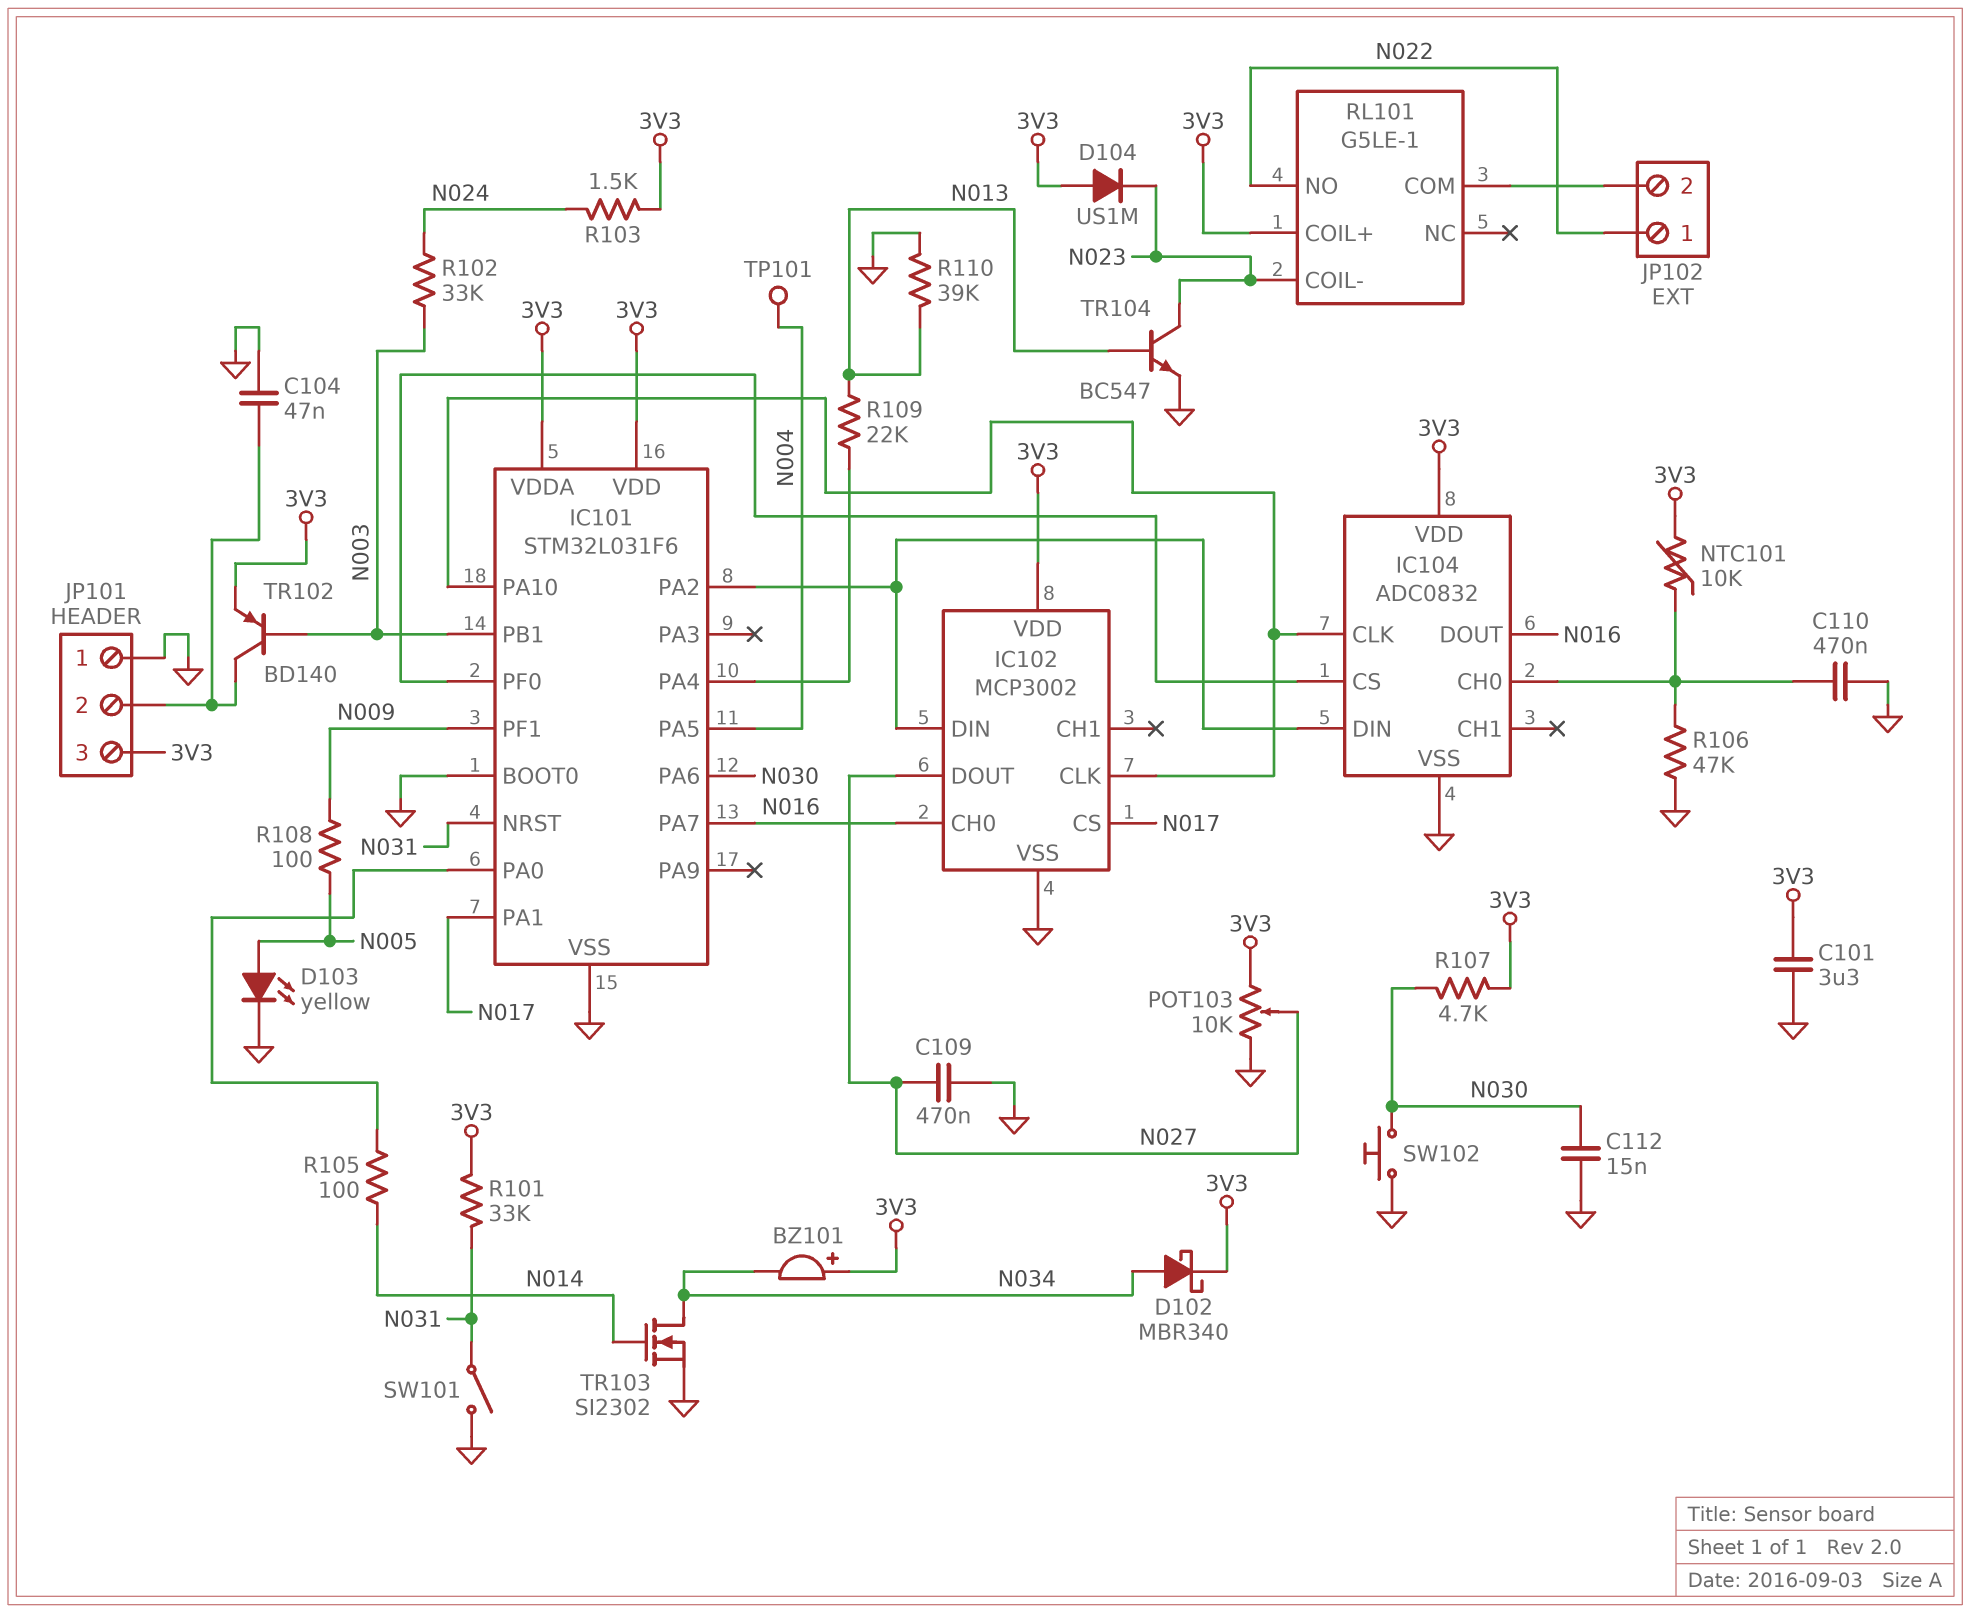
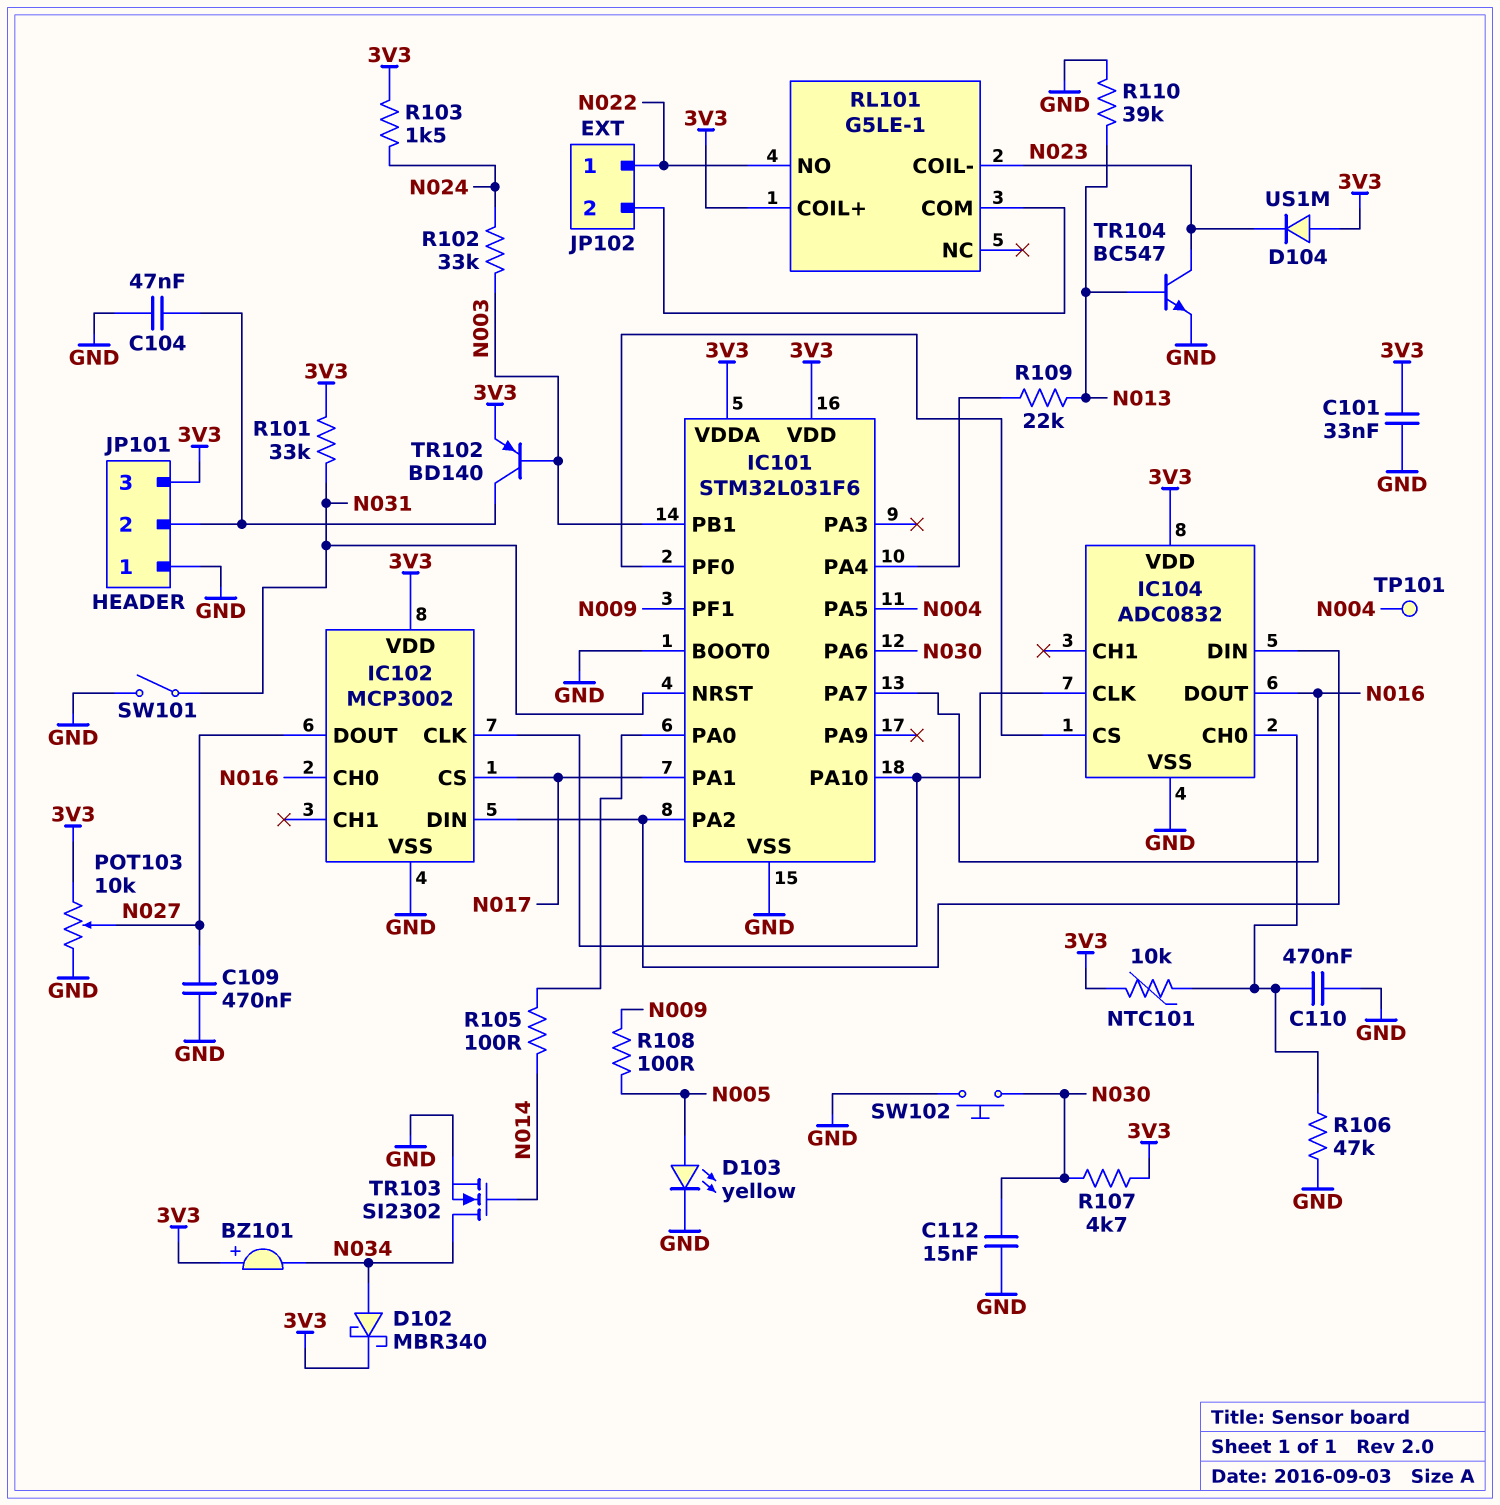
C101: 3.3uF (3V3, GND) -> 33nF (3V3, GND)

